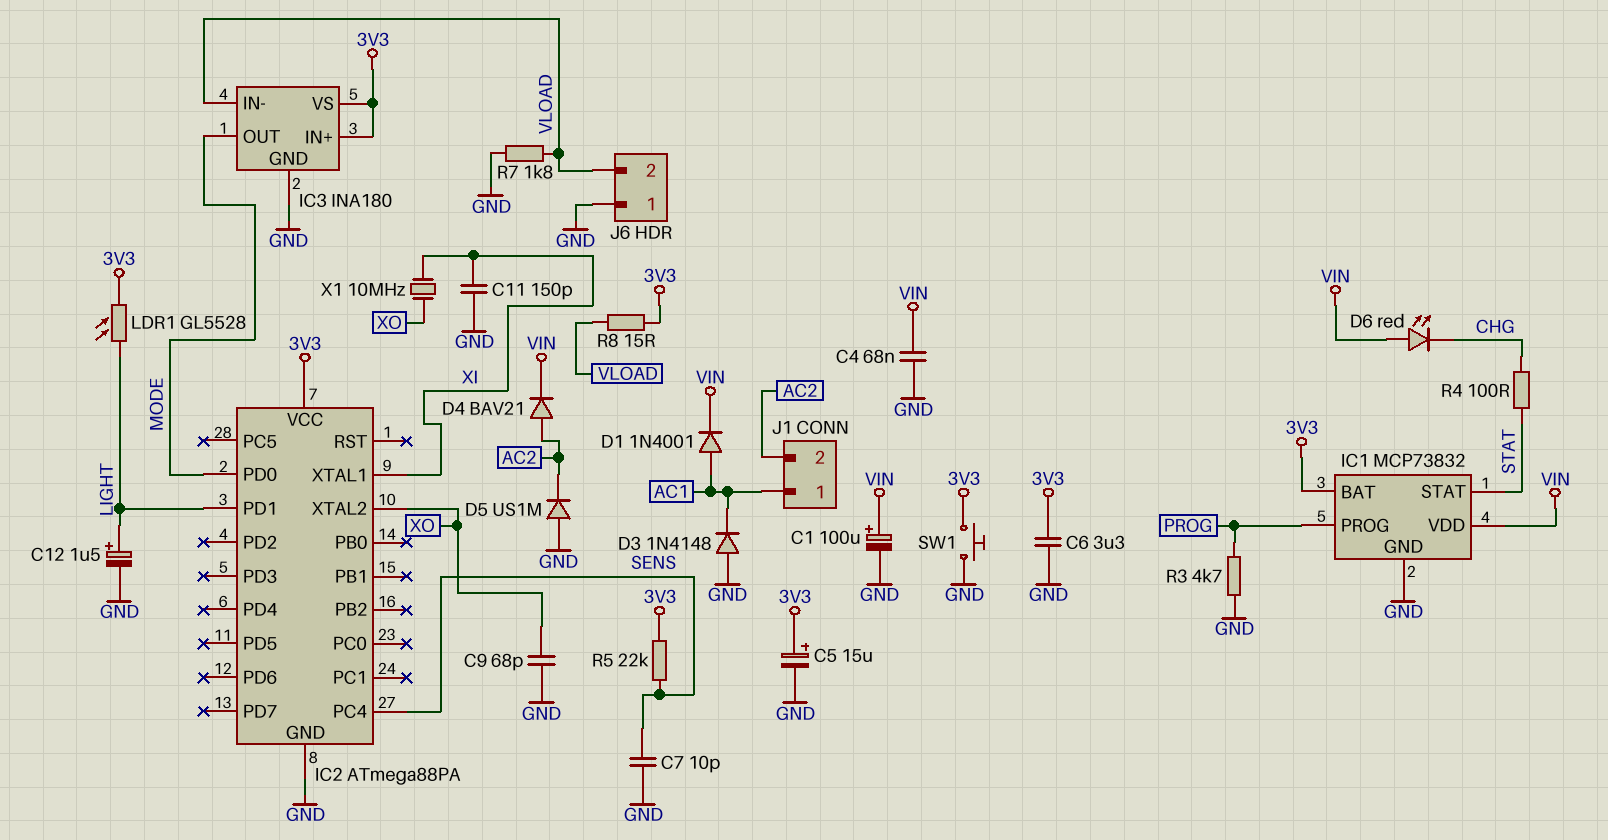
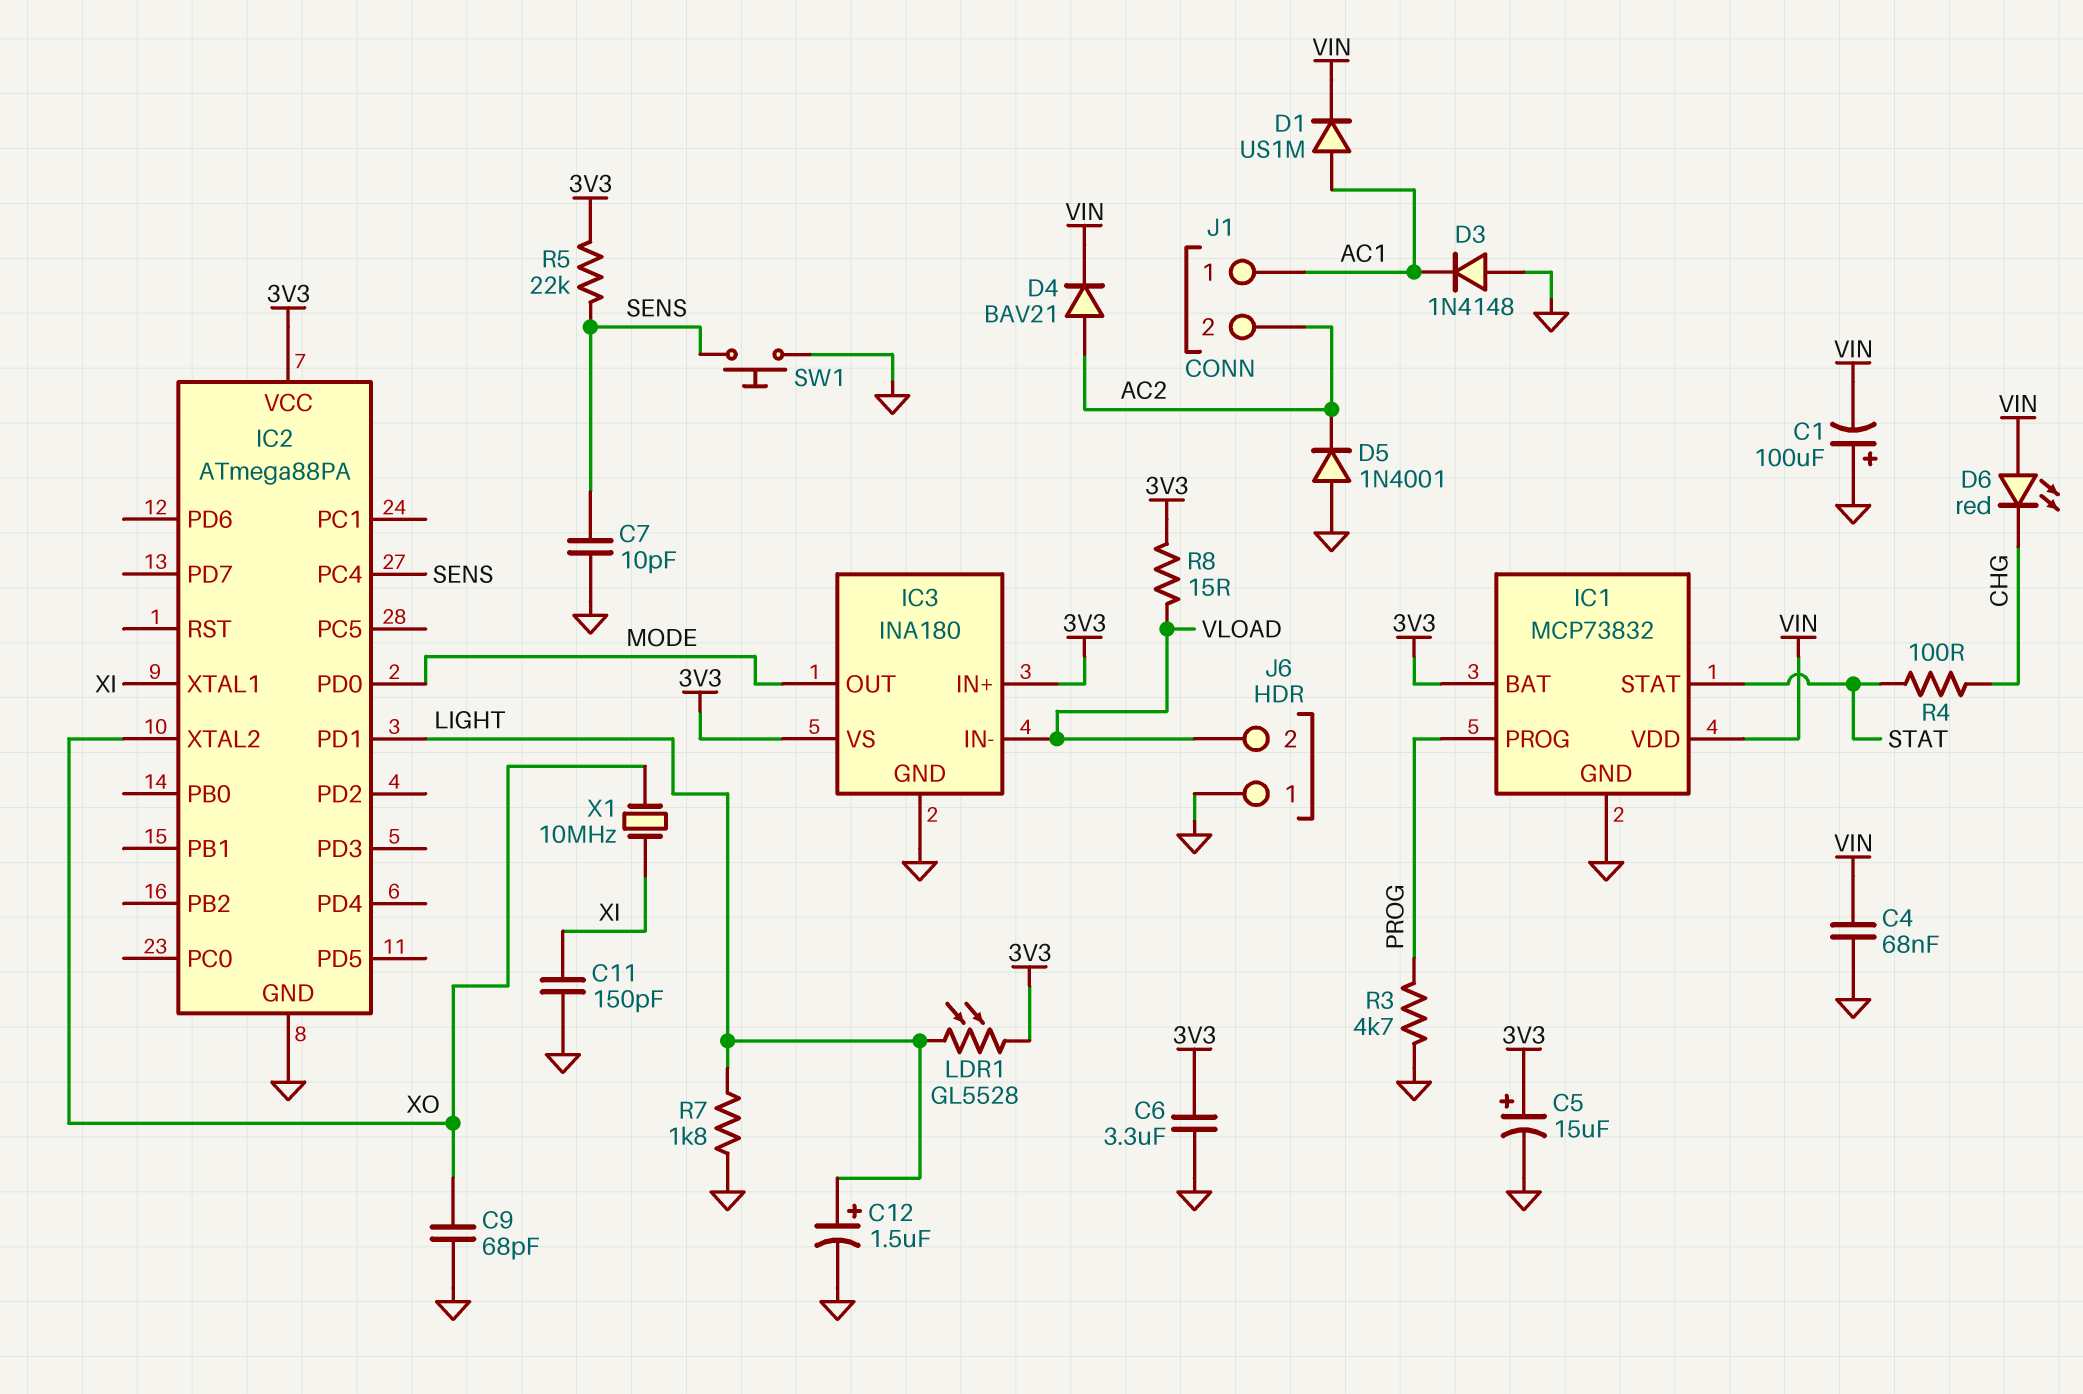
C1: 100uF (plus VIN, minus GND) -> 100uF (plus GND, minus VIN)
D1: diode 1N4001 (A AC1, K VIN) -> diode US1M (A AC1, K VIN)
D5: diode US1M (A GND, K AC2) -> diode 1N4001 (A GND, K AC2)
R7: 1.8k (GND, VLOAD) -> 1.8k (GND, LIGHT)
SW1: button (3V3, GND) -> button (GND, SENS)

